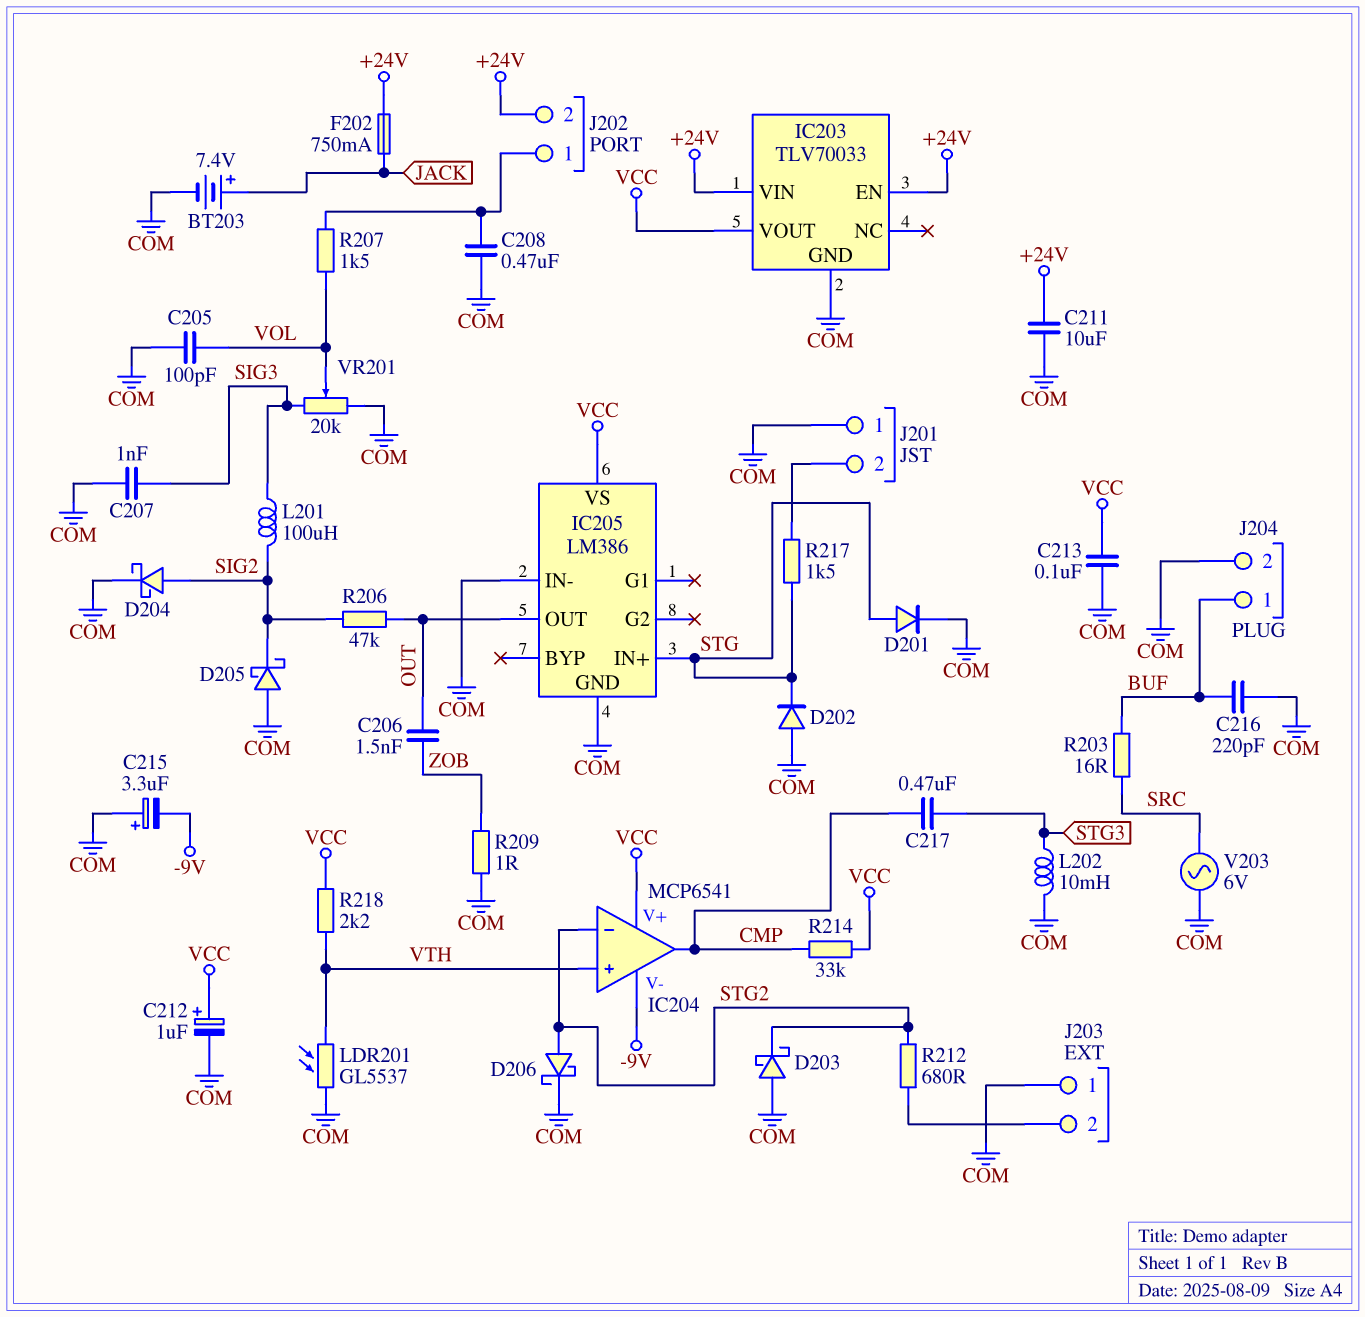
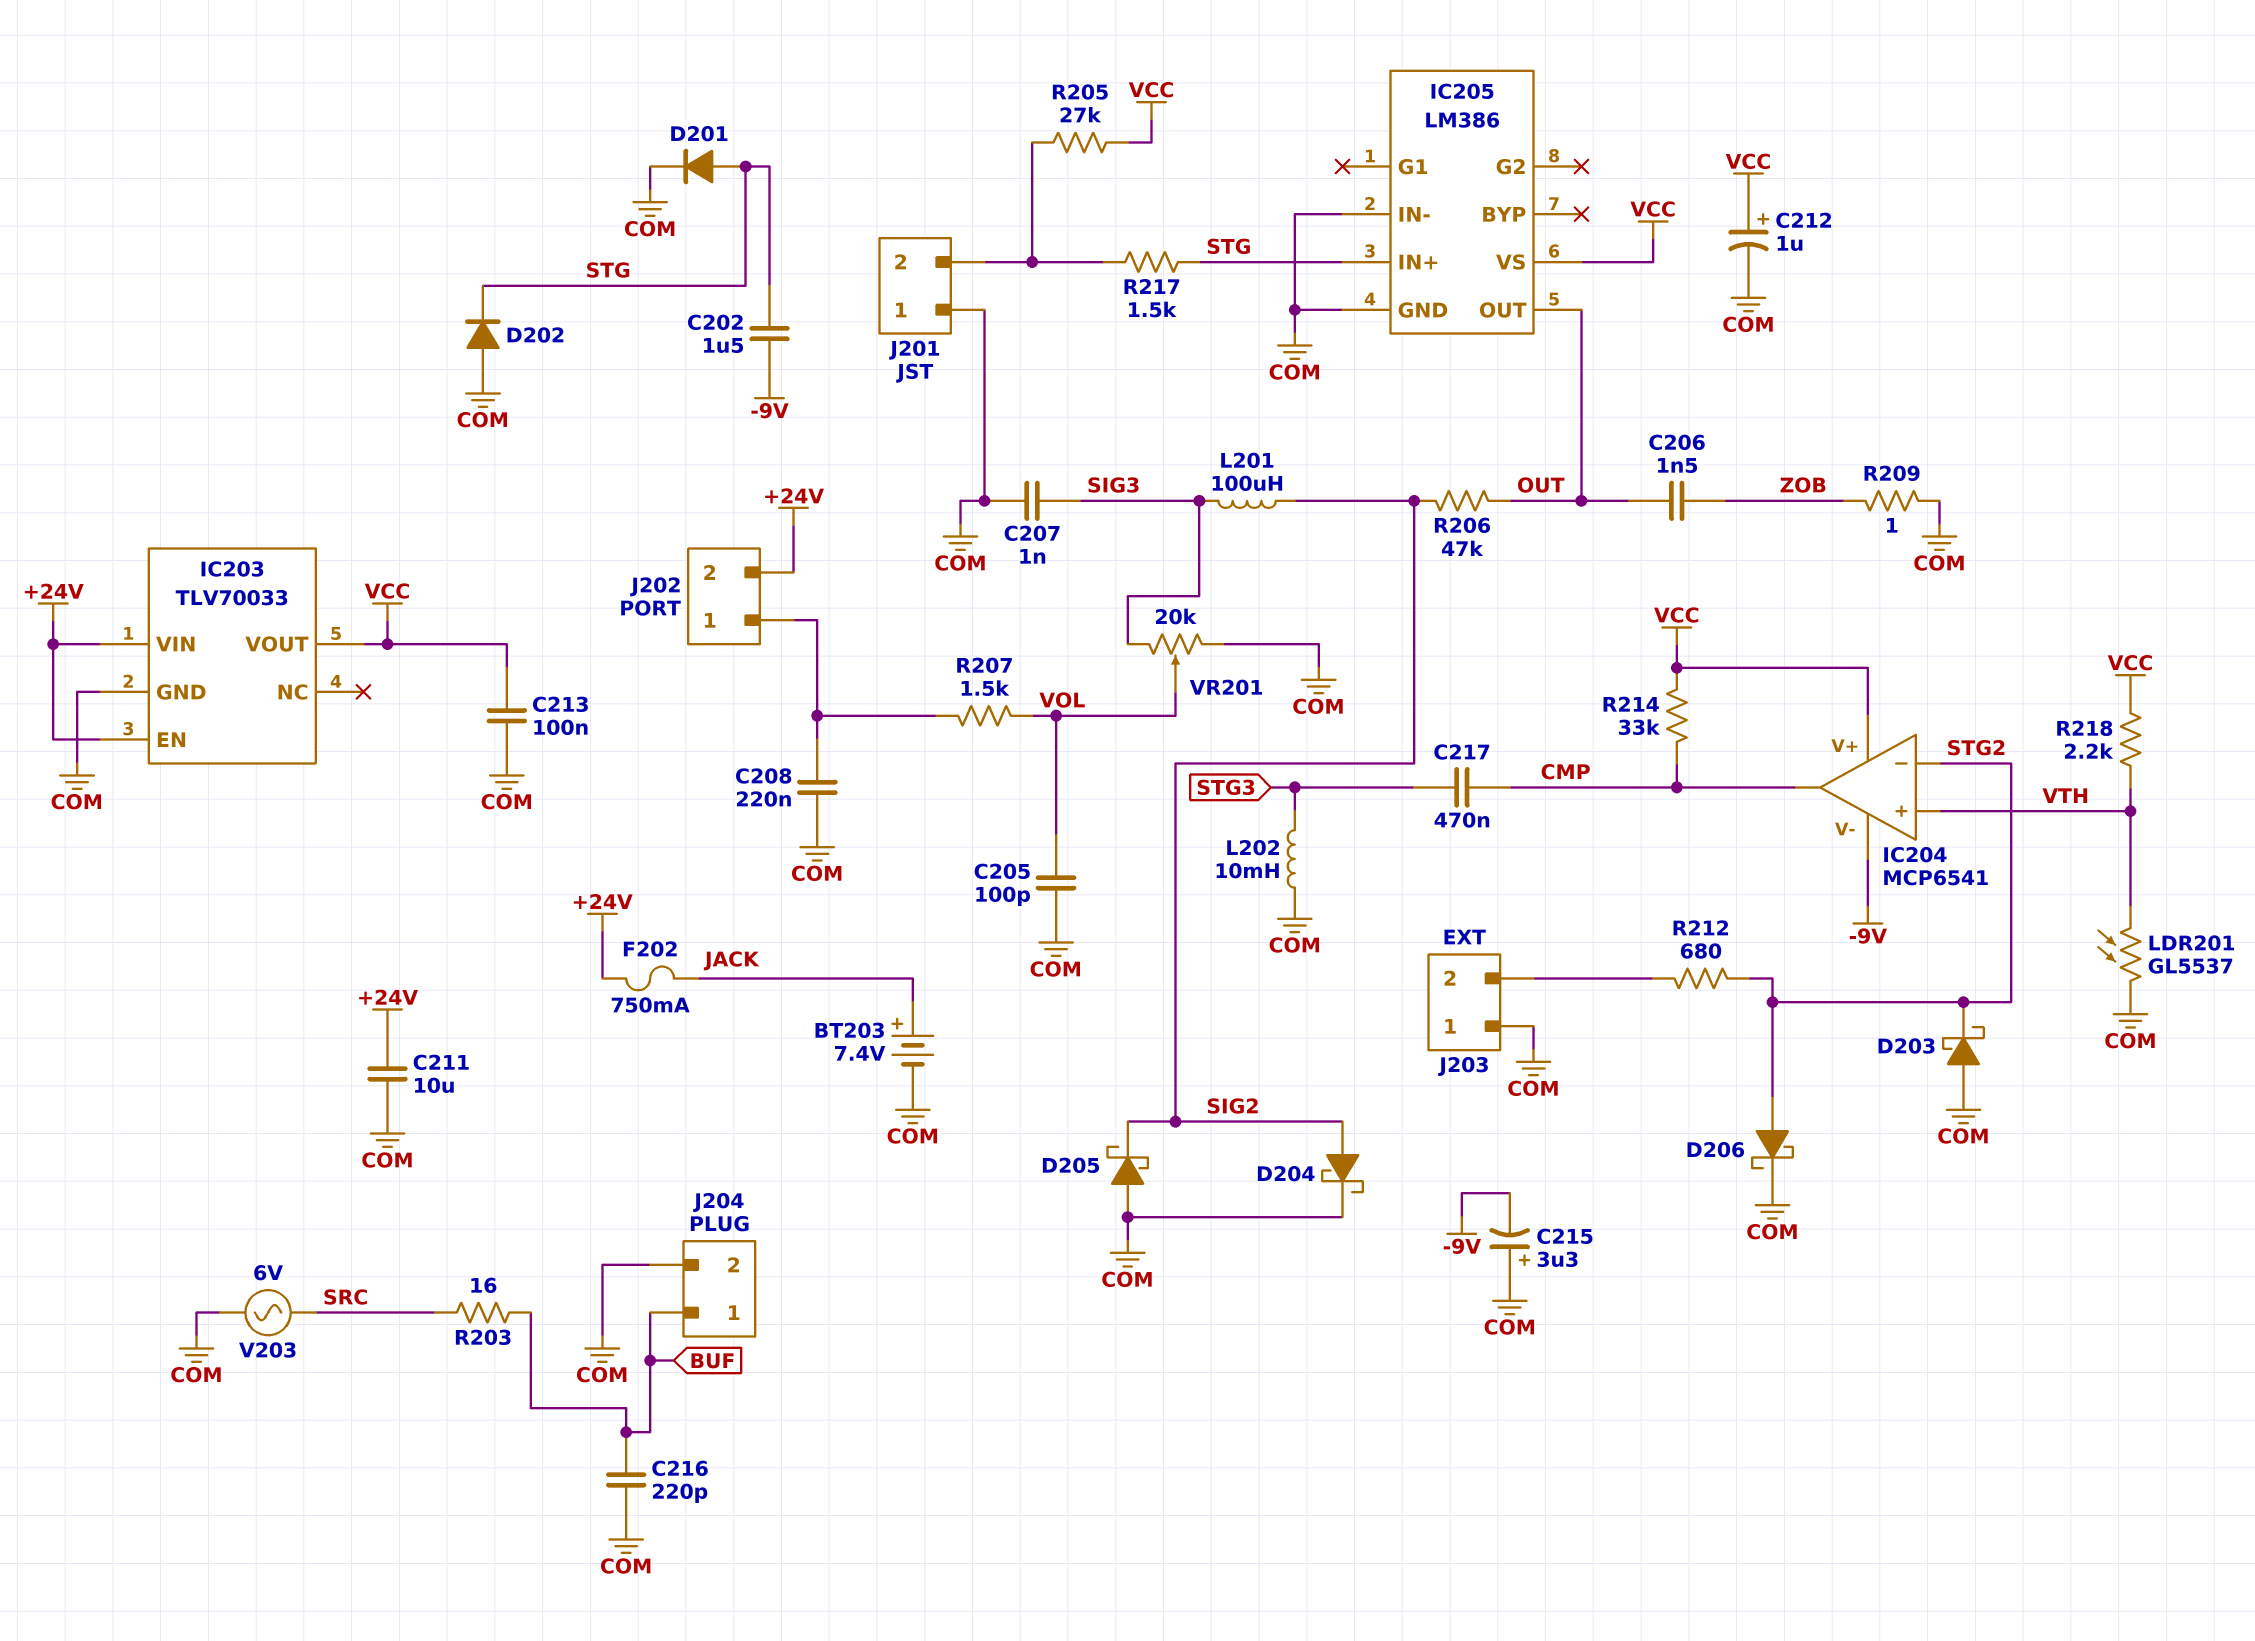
C202: none -> 1.5uF (-9V, STG)
C208: 470nF (COM, J202/1) -> 220nF (COM, J202/1)
R205: none -> 27k (J201/2, VCC)

